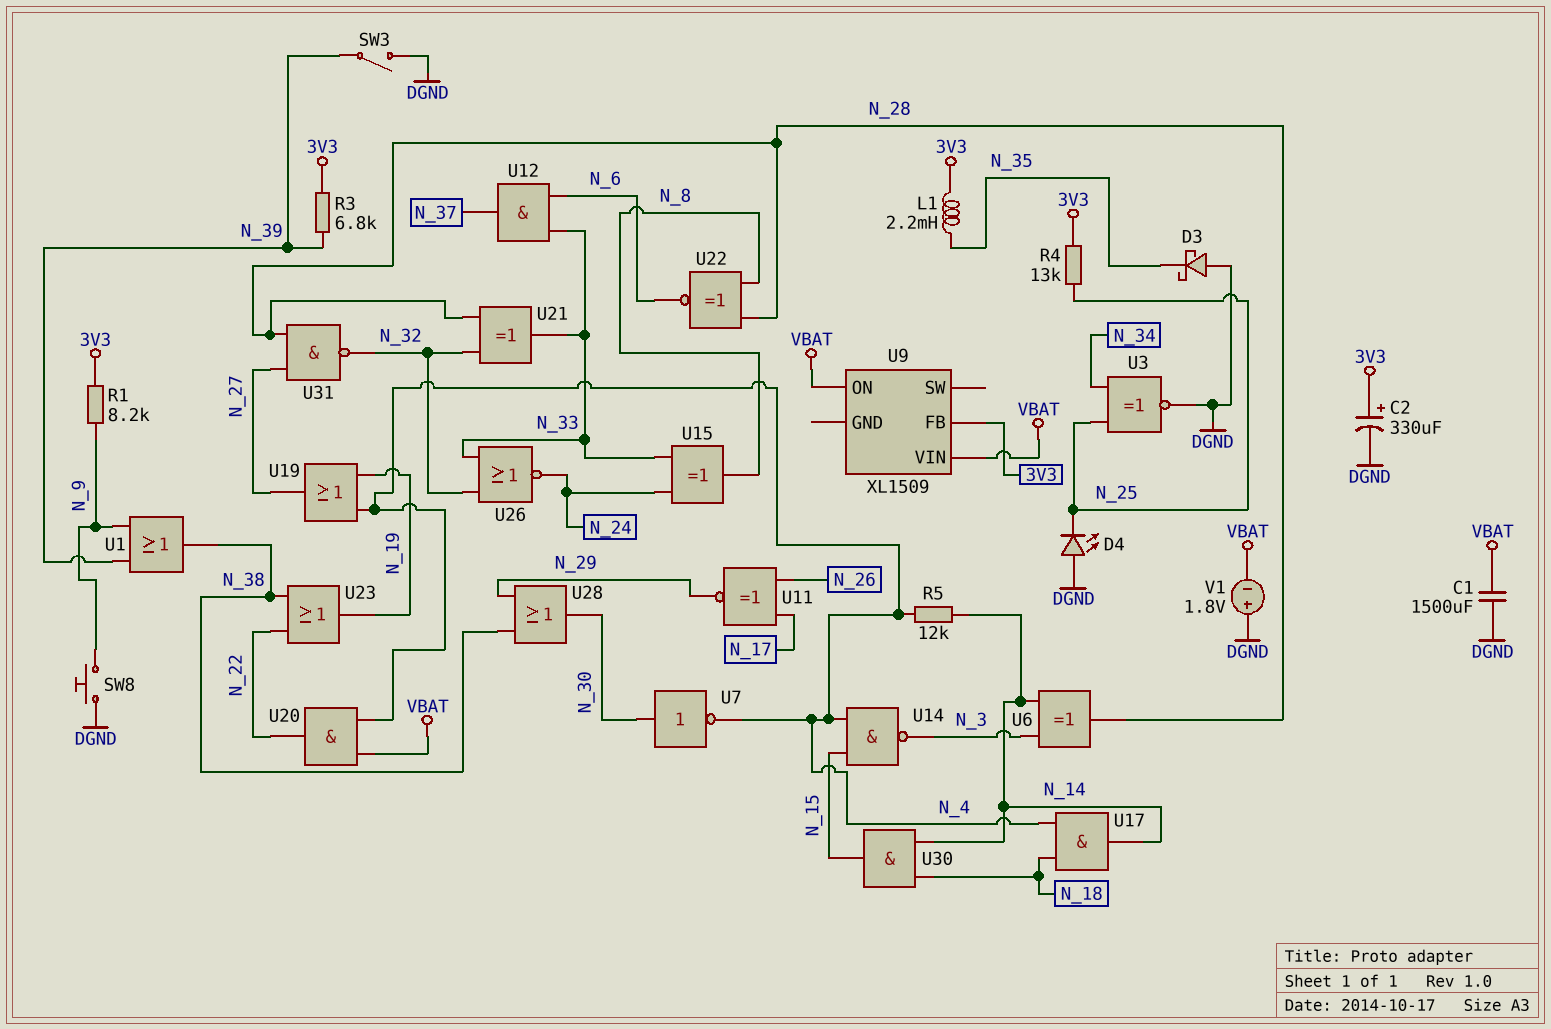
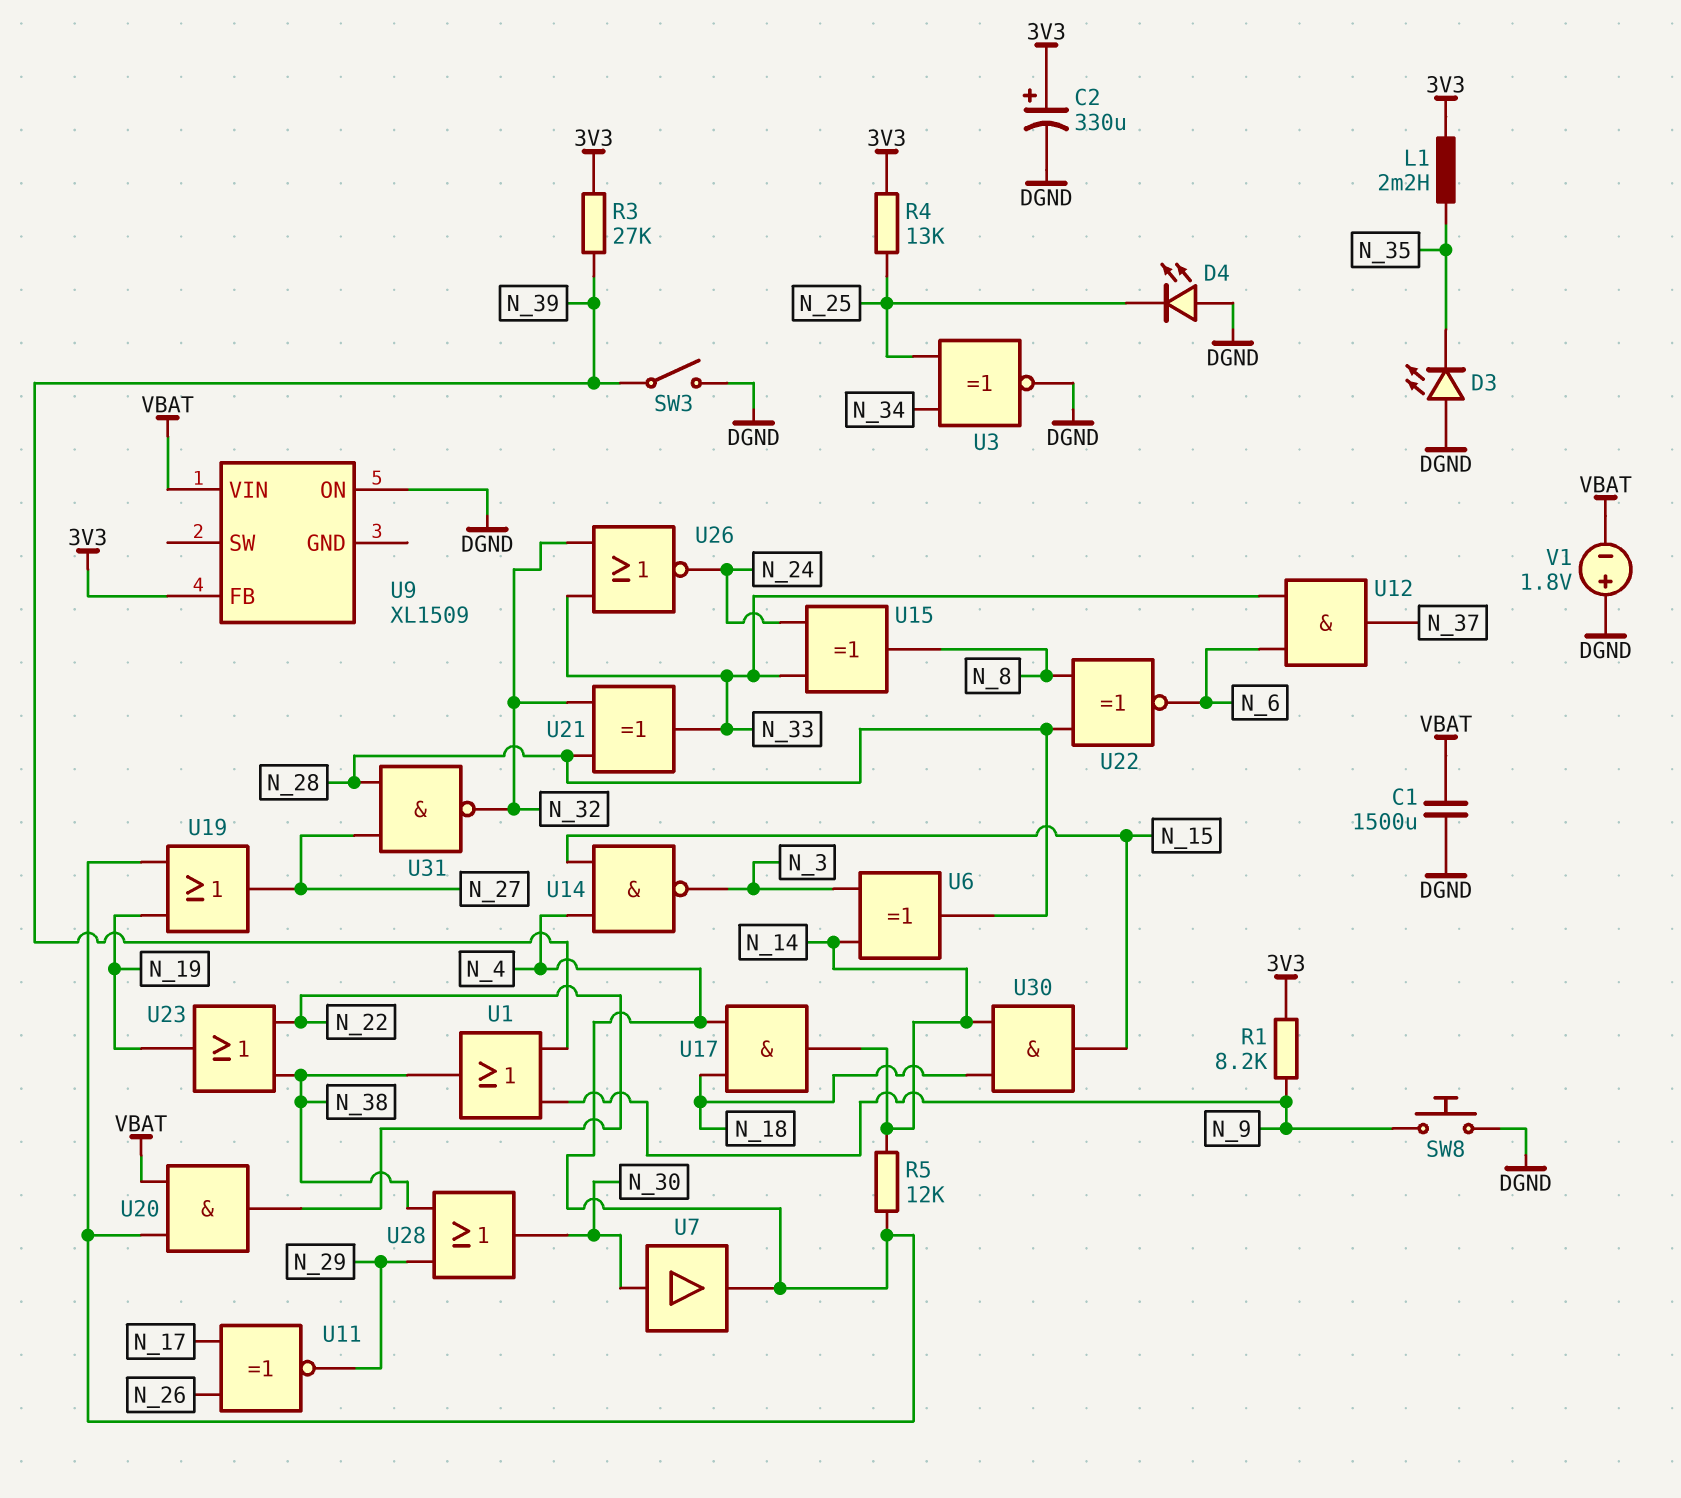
D3: schottky (A DGND, K N_35) -> LED (A DGND, K N_35)
R3: 6.8k (3V3, N_39) -> 27k (3V3, N_39)
U7: NOT (in N_30, out N_4) -> buffer (in N_30, out N_4)
U9 pin ON: VBAT -> DGND

